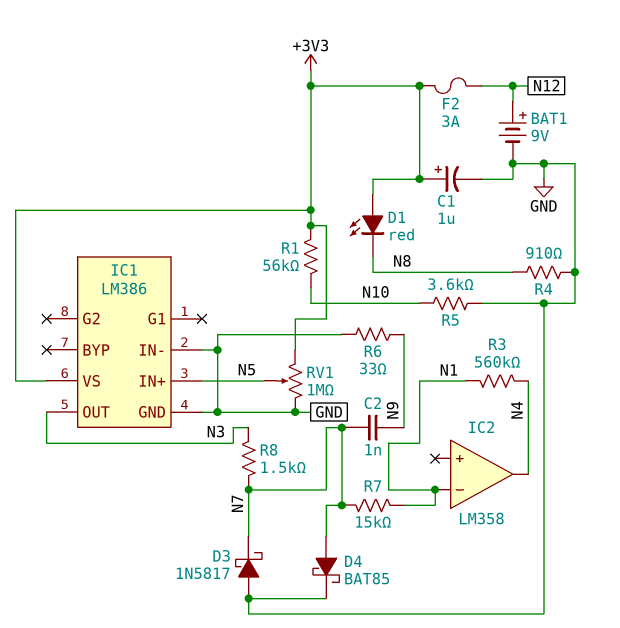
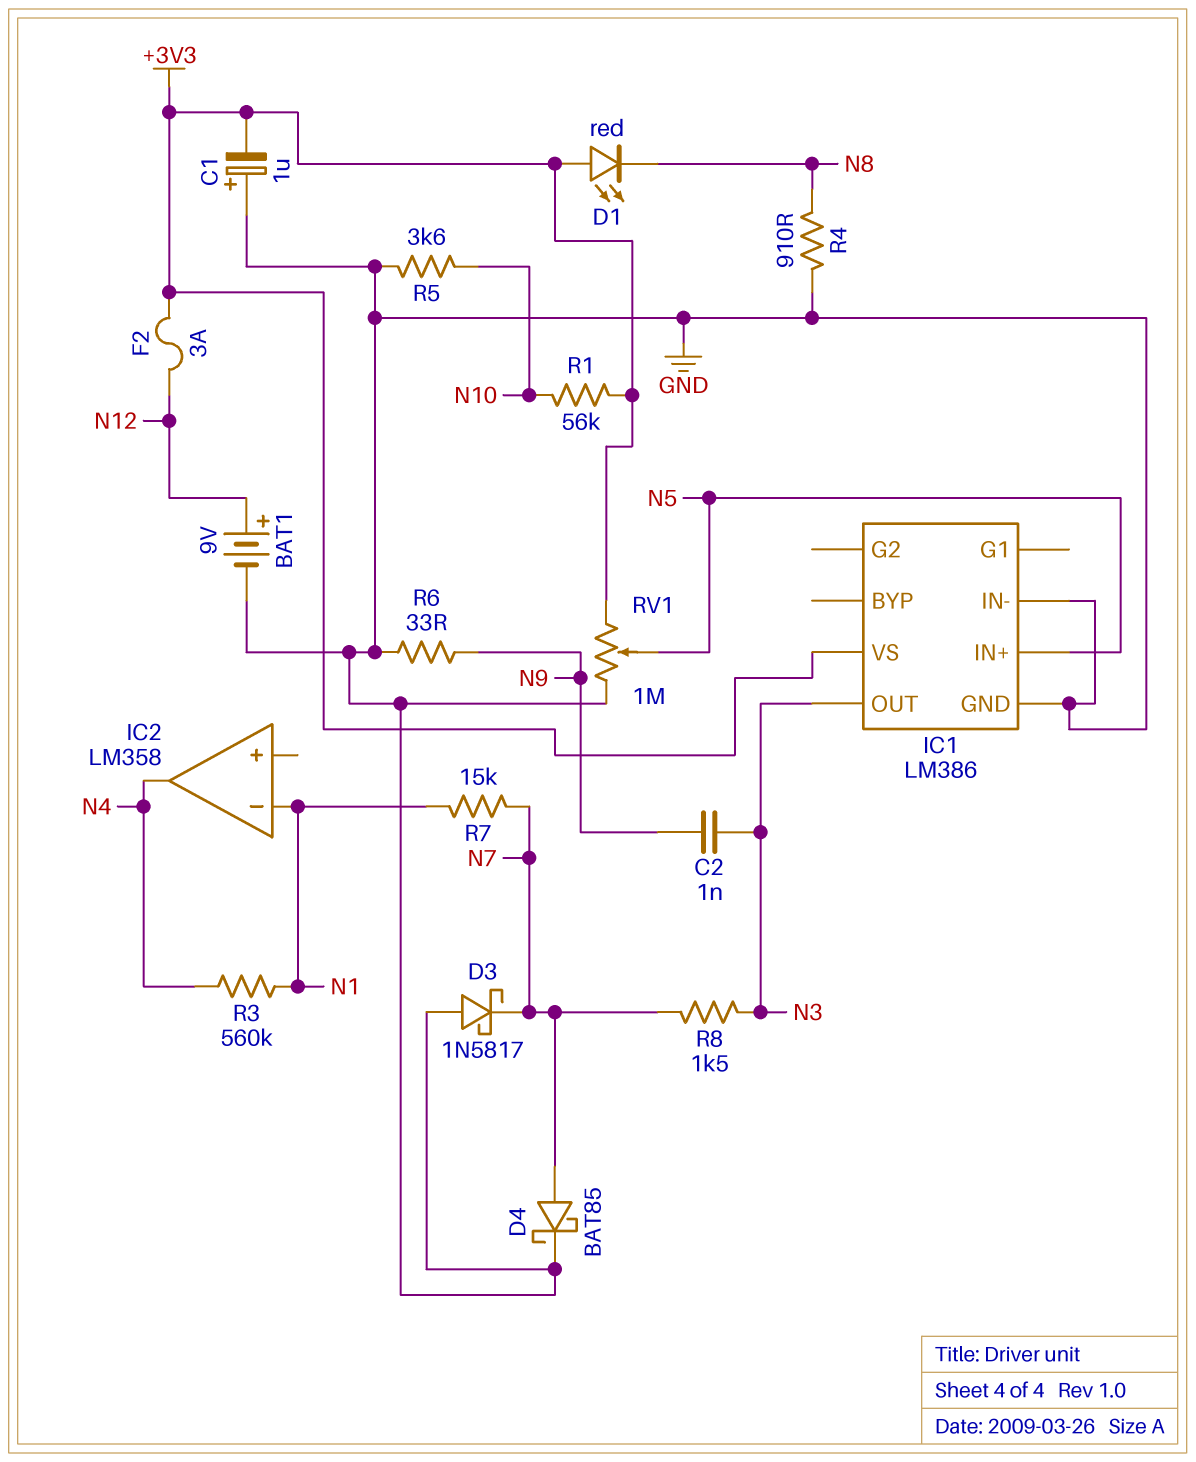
C1: 1uF (plus +3V3, minus GND) -> 1uF (plus GND, minus +3V3)
C2: 1nF (N7, N9) -> 1nF (N3, N9)

